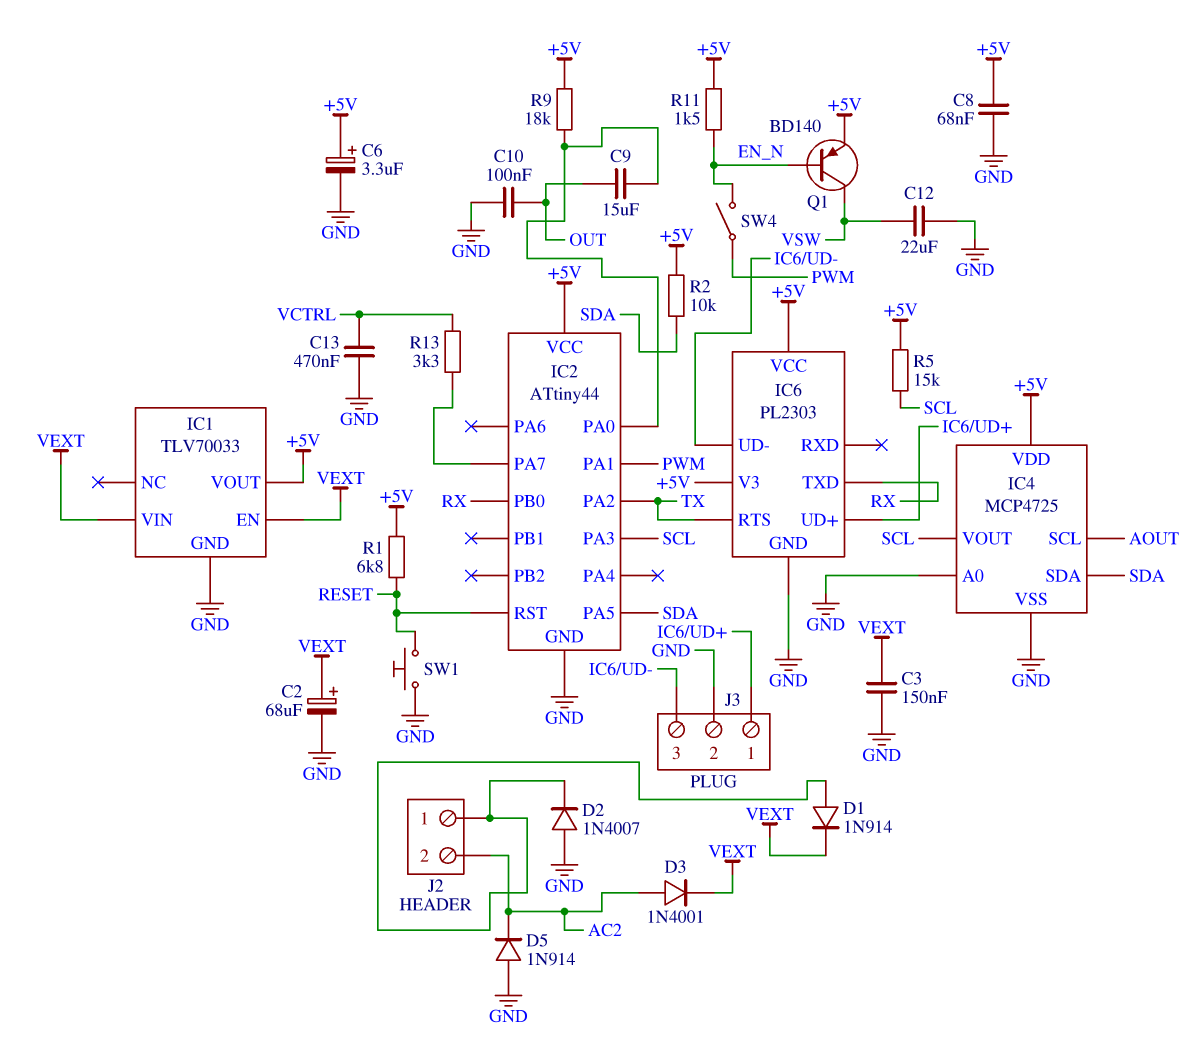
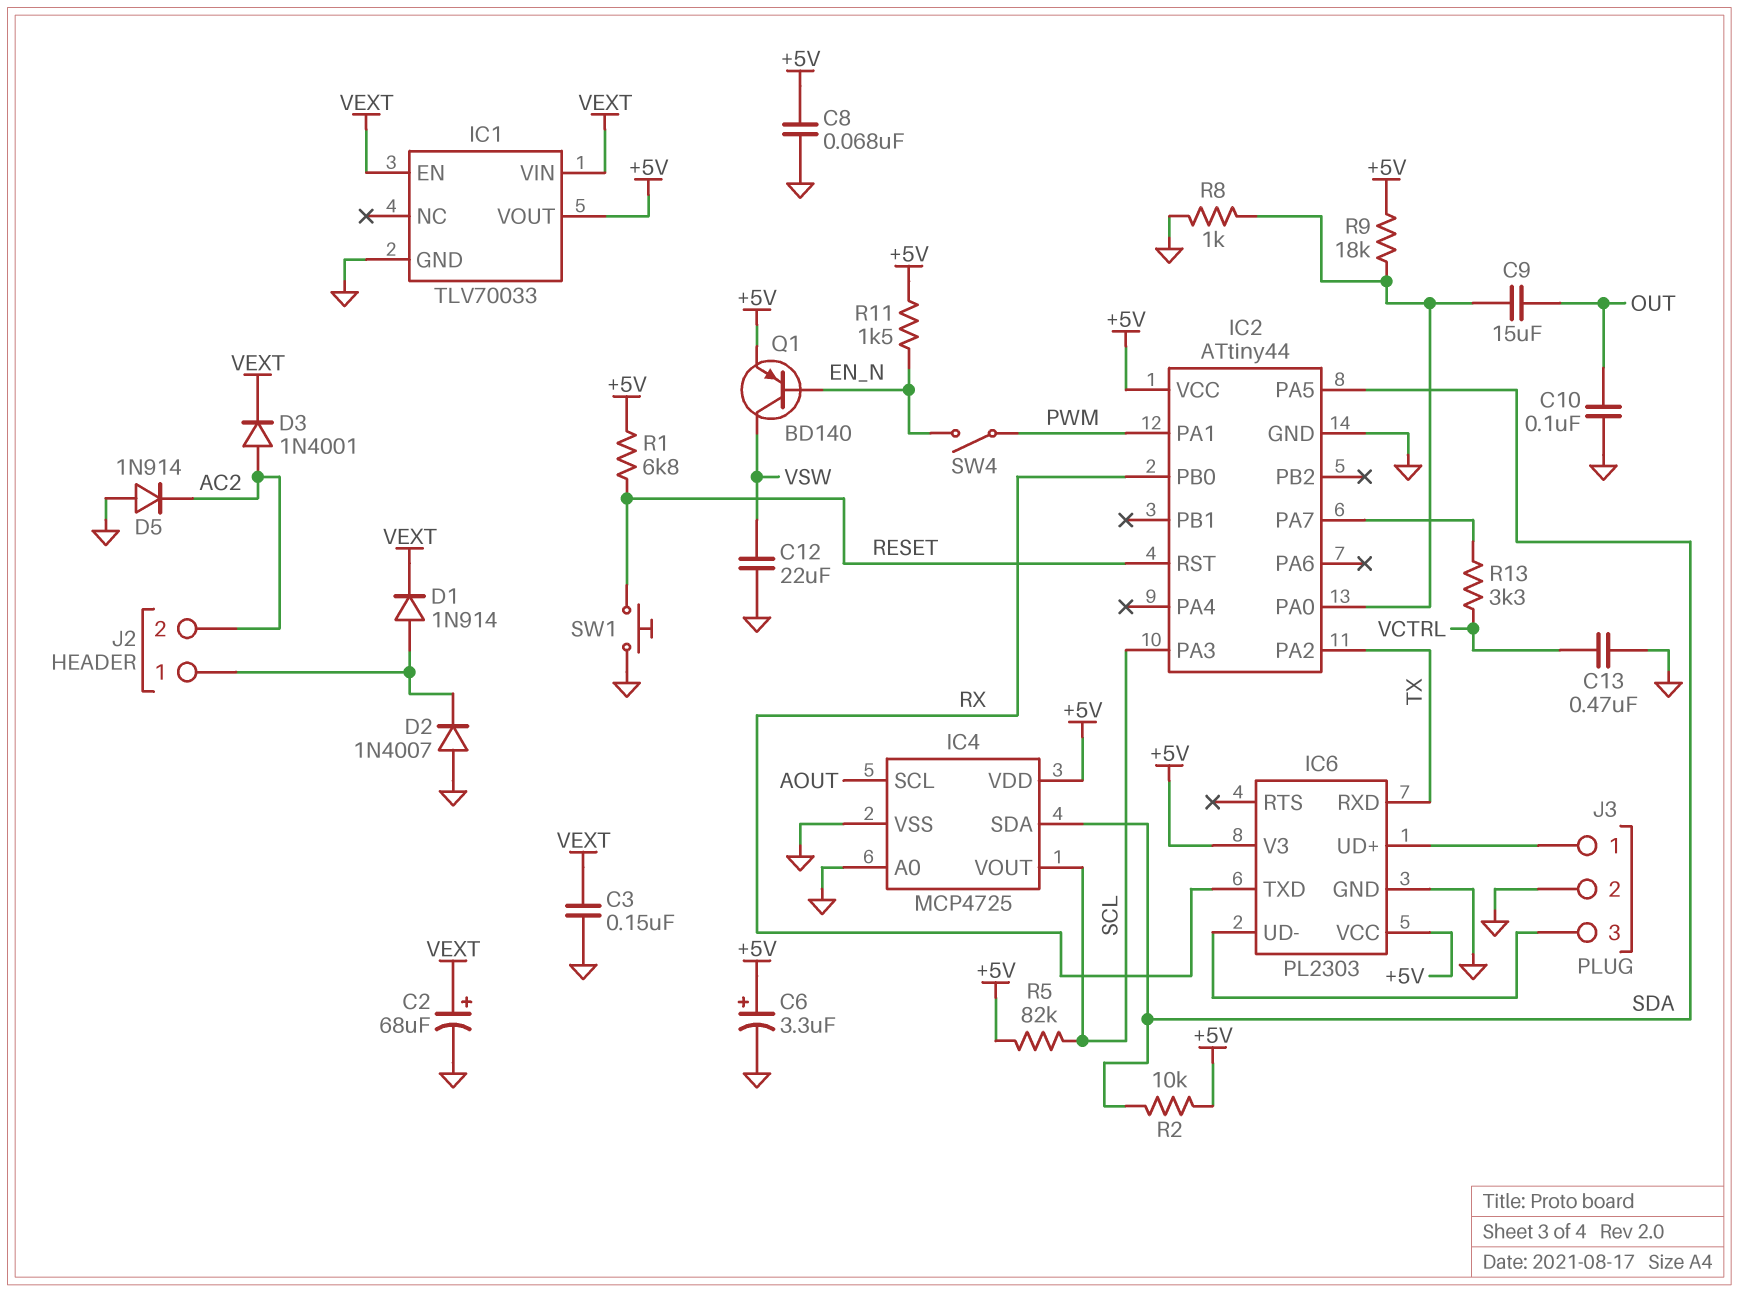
IC6 pin RTS: TX -> none
IC6 pin RXD: none -> TX
R5: 15k (+5V, SCL) -> 82k (+5V, SCL)
R8: none -> 1k (GND, IC2/PA0)

